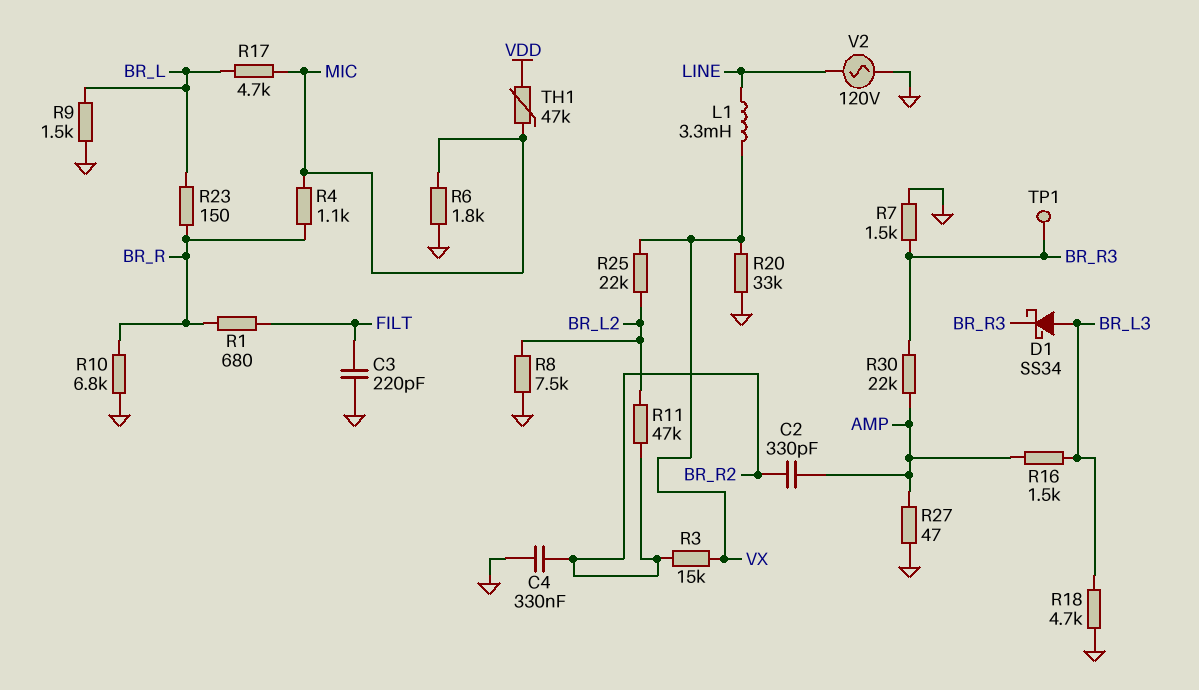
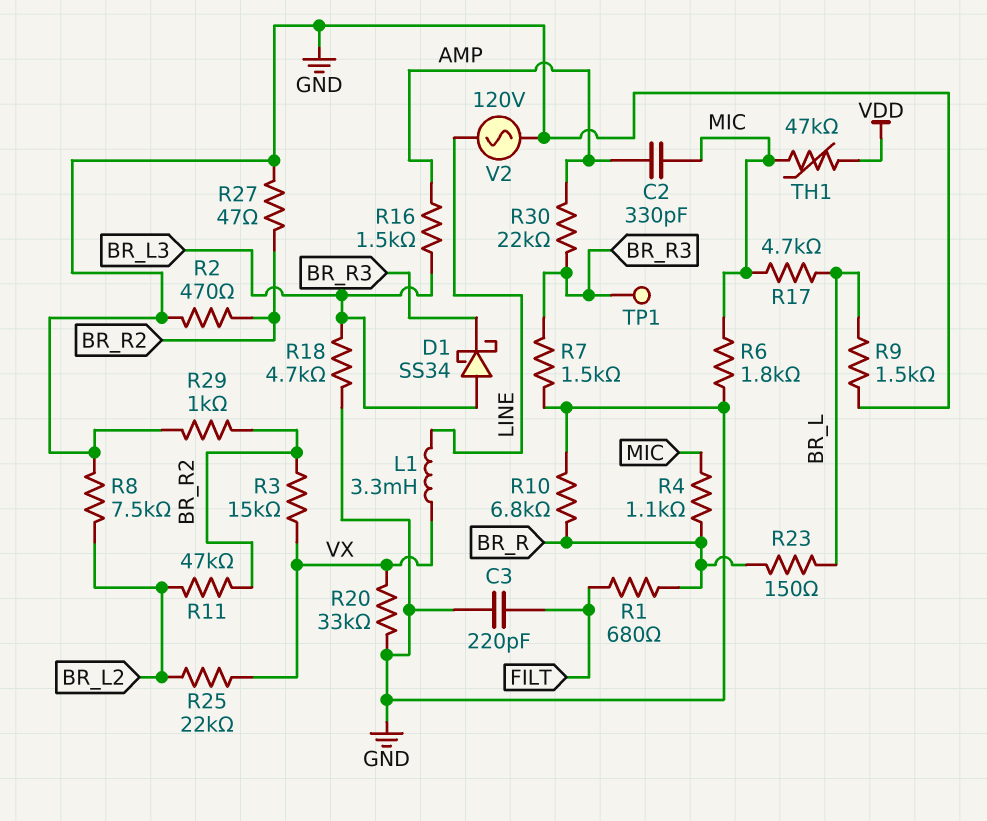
C2: 330pF (AMP, BR_R2) -> 330pF (AMP, MIC)
C4: 330nF (BR_R2, GND) -> none
R2: none -> 470 (BR_R2, GND)
R27: 47 (AMP, GND) -> 47 (BR_R2, GND)
R29: none -> 1k (BR_R2, GND)

